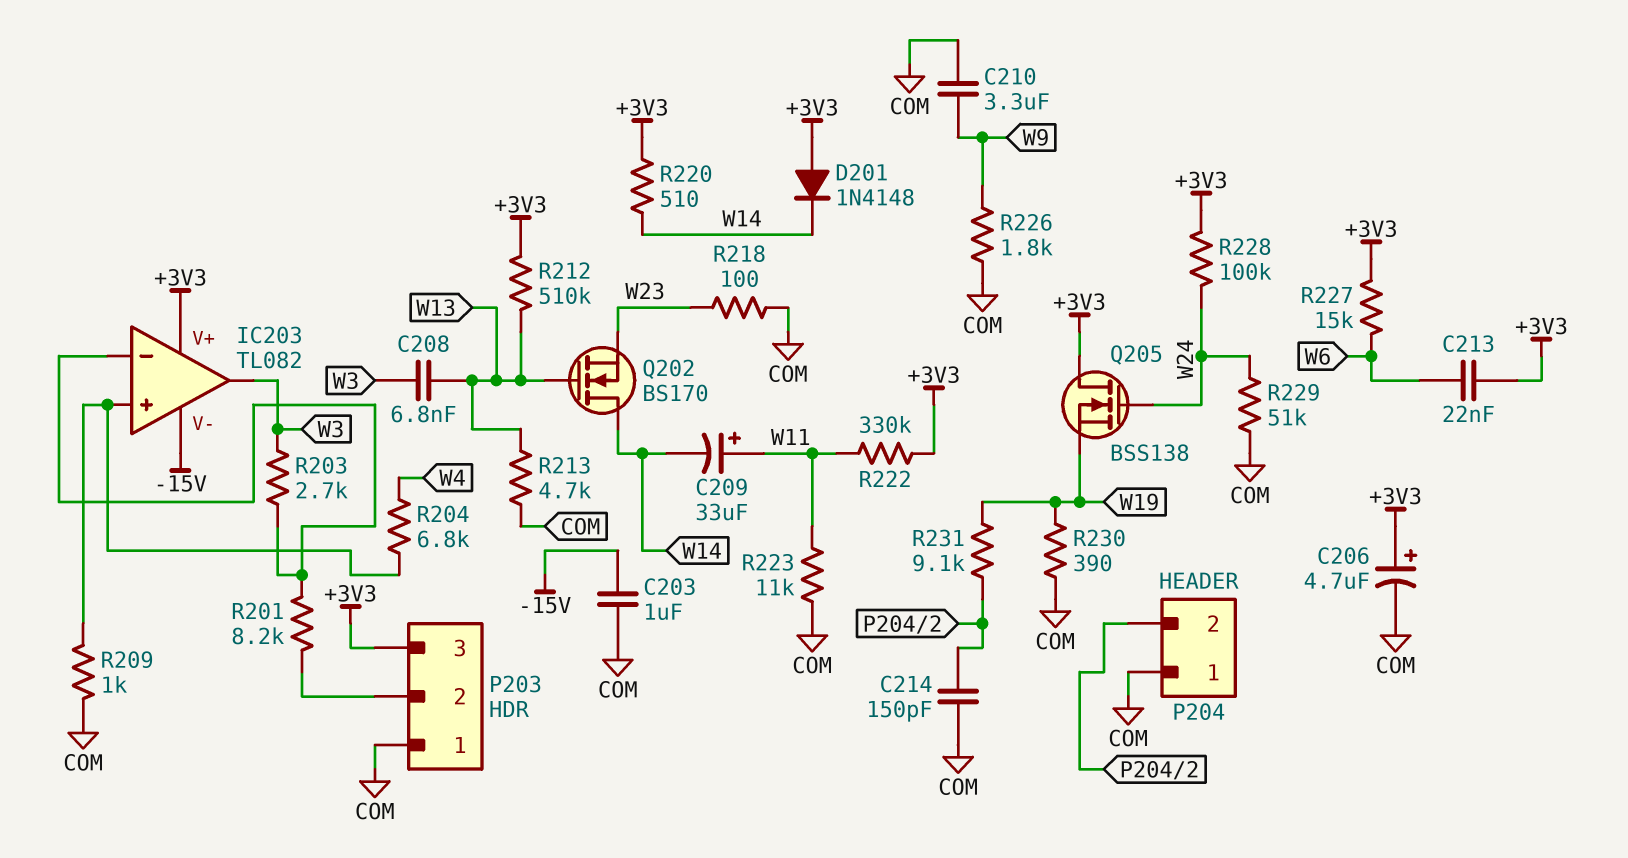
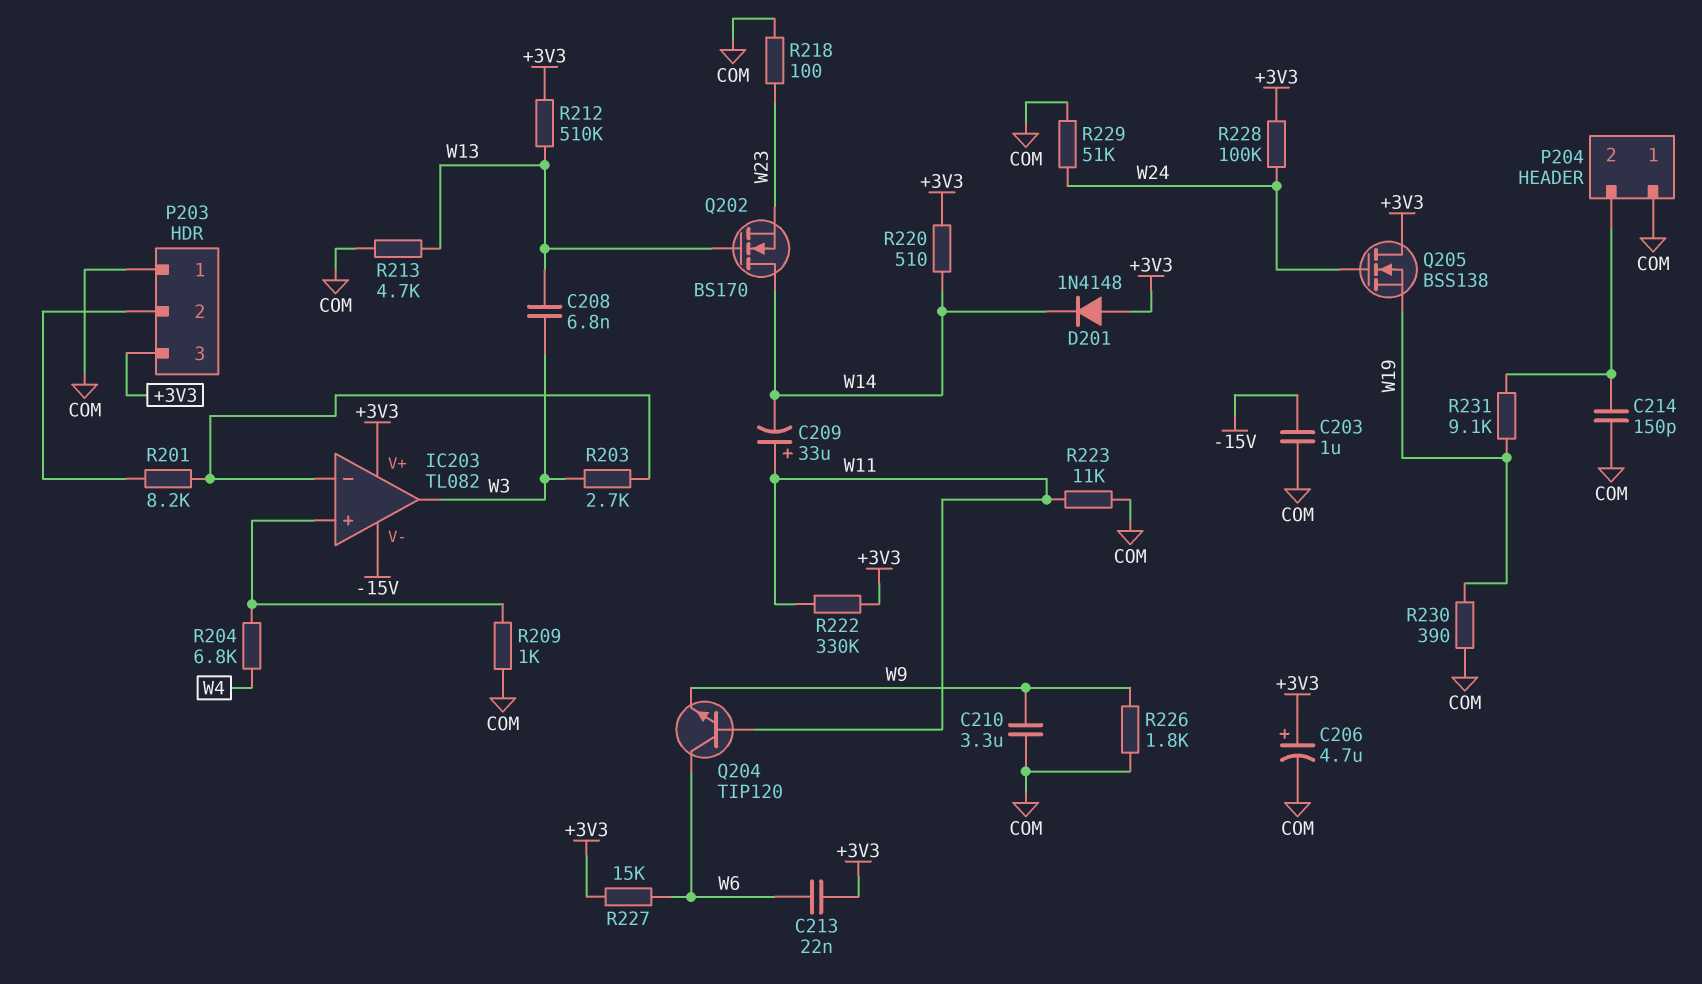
Q204: none -> NPN TIP120 (B W11, C W6, E W9)

